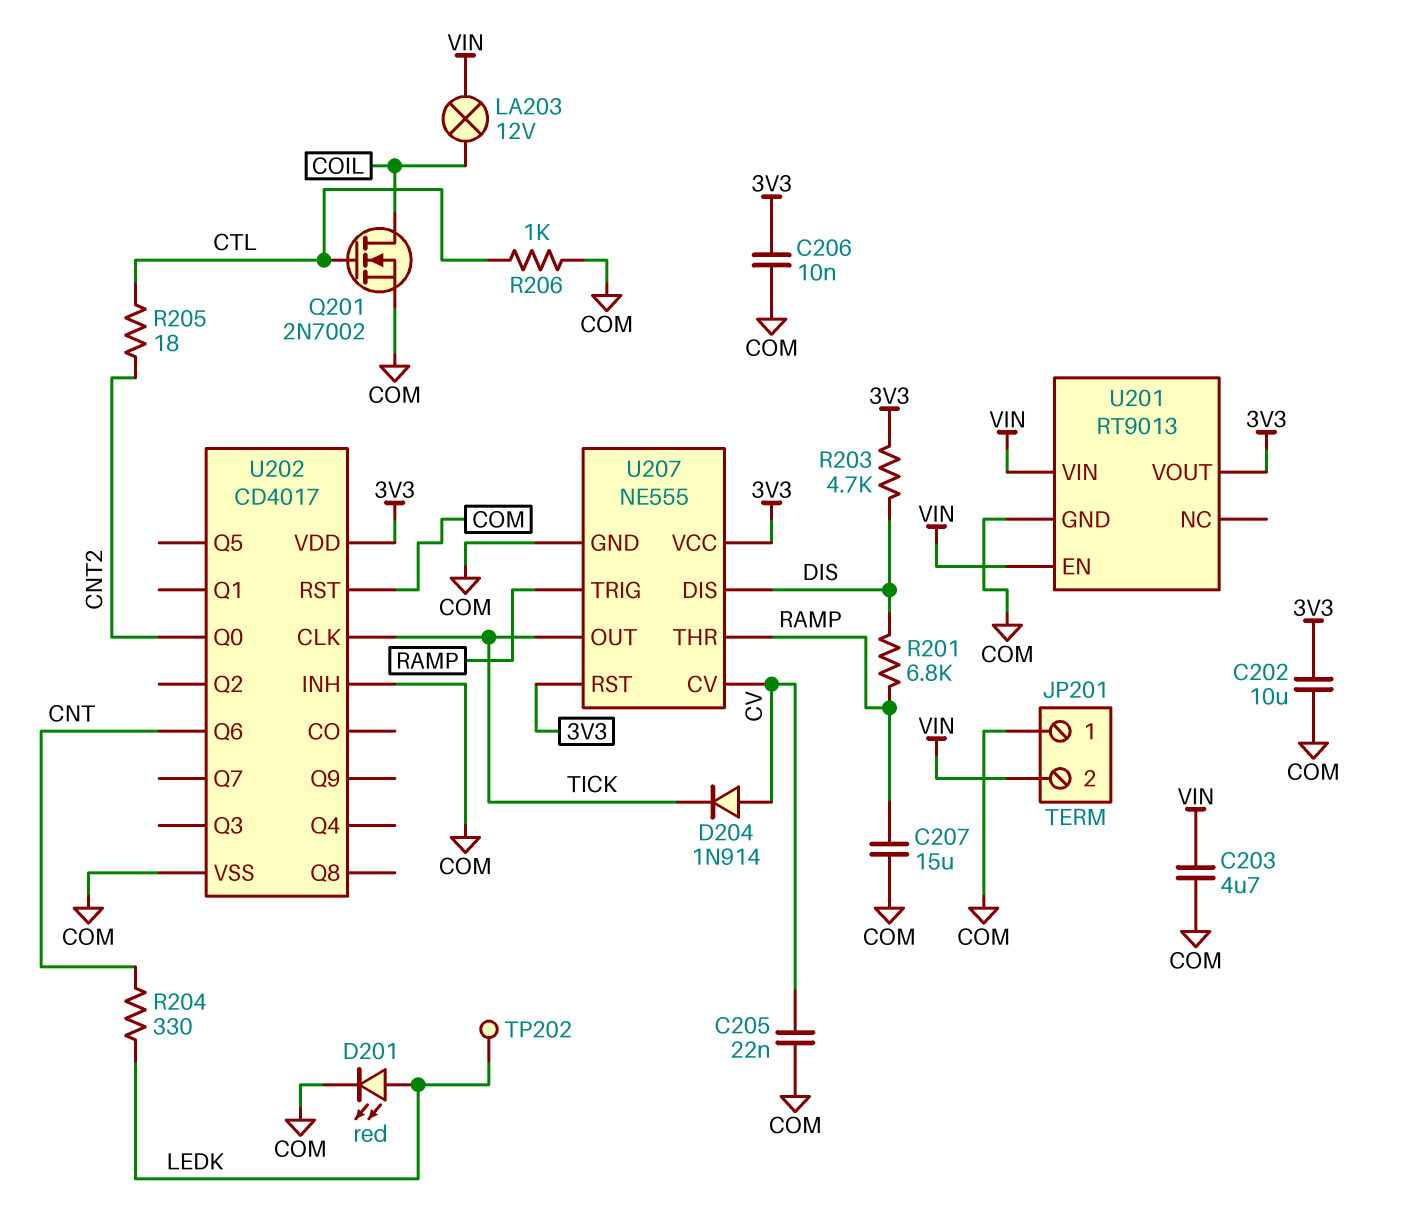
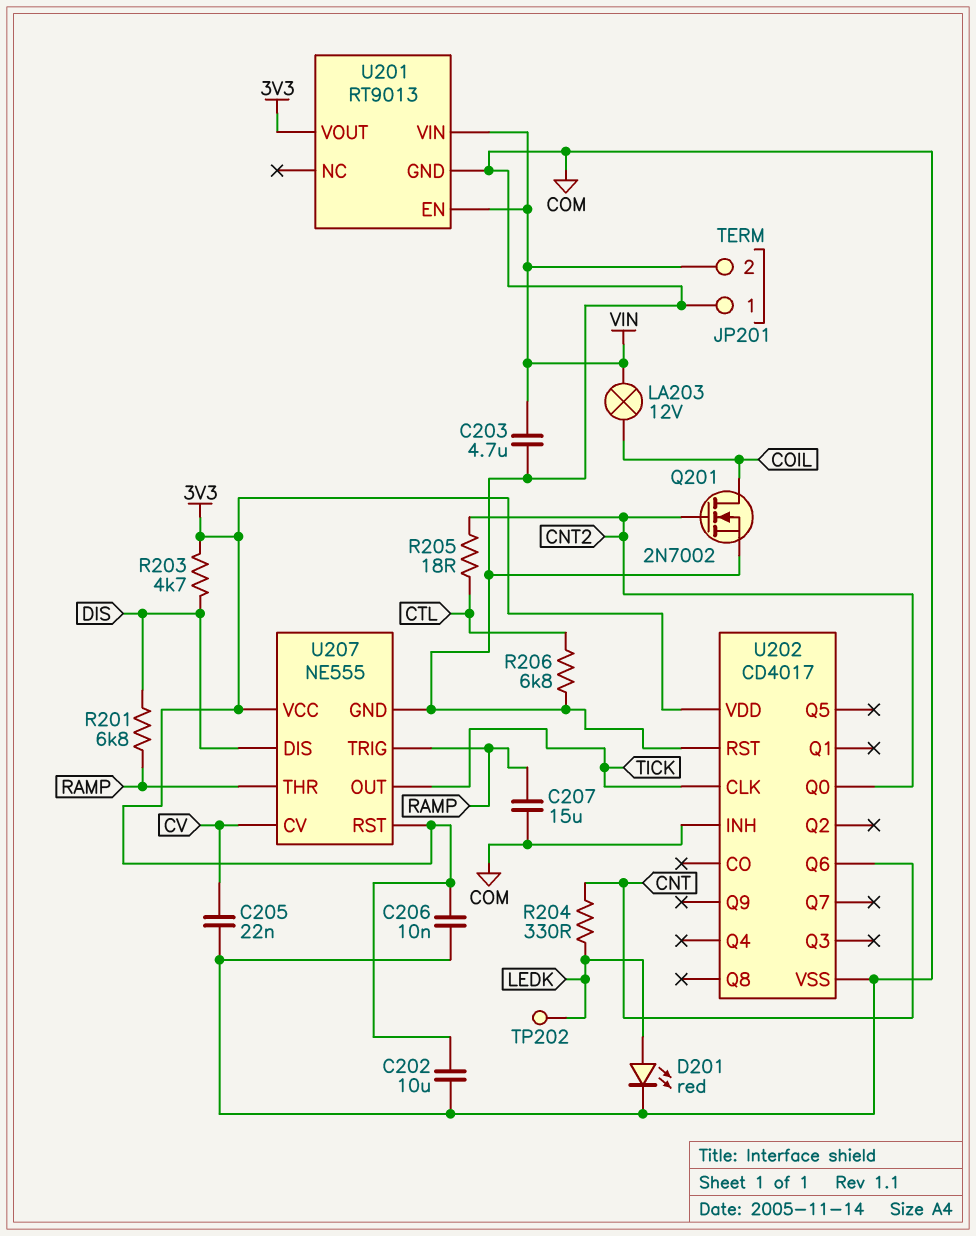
D204: diode 1N914 (A CV, K TICK) -> none
Q201: NMOS 2N7002 (G CTL, D COIL, S COM) -> NMOS 2N7002 (G CNT2, D COIL, S COM)
R206: 1k (COM, CTL) -> 6.8k (COM, CTL)

